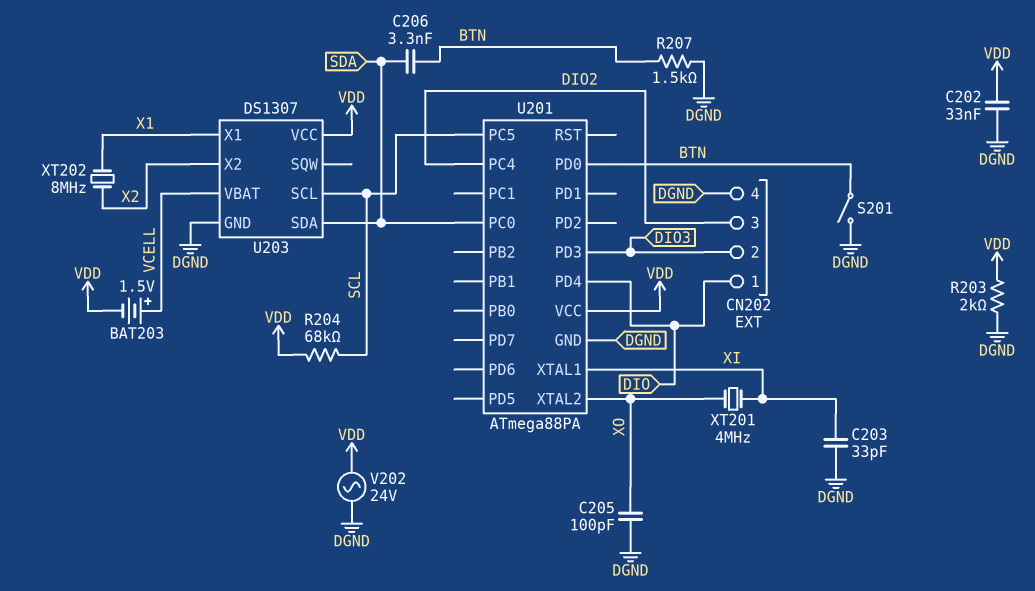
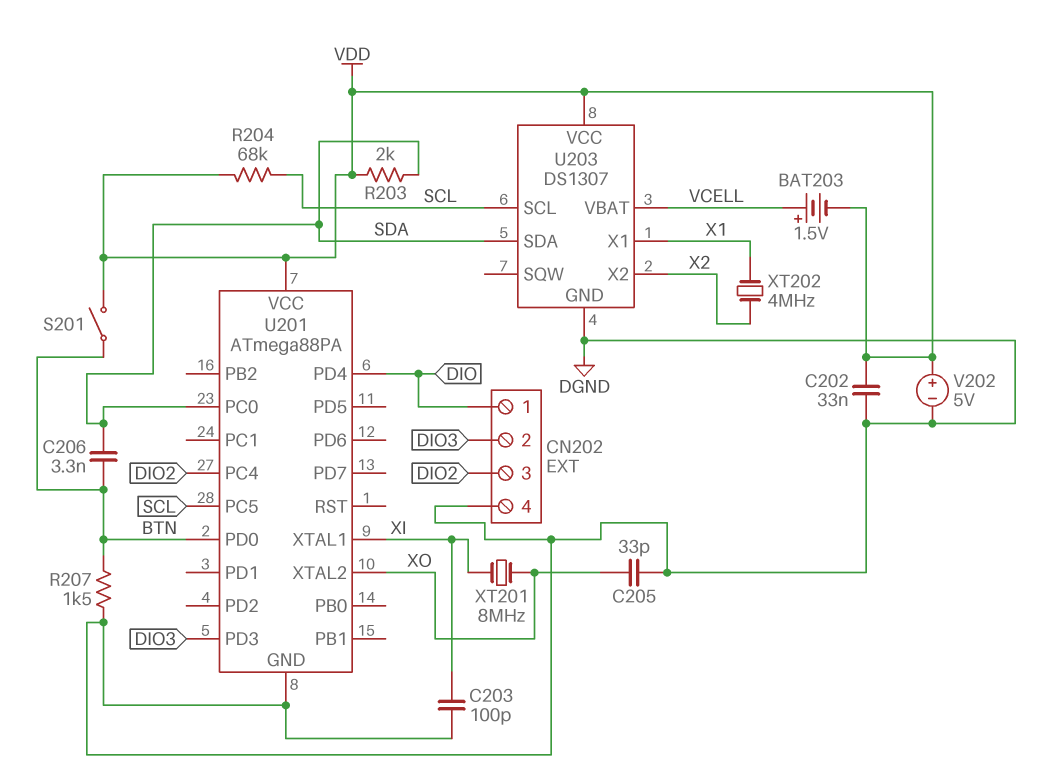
C203: 33pF (DGND, XI) -> 100pF (DGND, XI)
C205: 100pF (DGND, XO) -> 33pF (DGND, XO)
R203: 2k (DGND, VDD) -> 2k (SDA, VDD)
S201: switch (BTN, DGND) -> switch (BTN, VDD)
V202: AC 24V (DGND, VDD) -> 5V (plus VDD, minus DGND)
XT201: 4MHz (XI, XO) -> 8MHz (XI, XO)
XT202: 8MHz (X1, X2) -> 4MHz (X1, X2)

